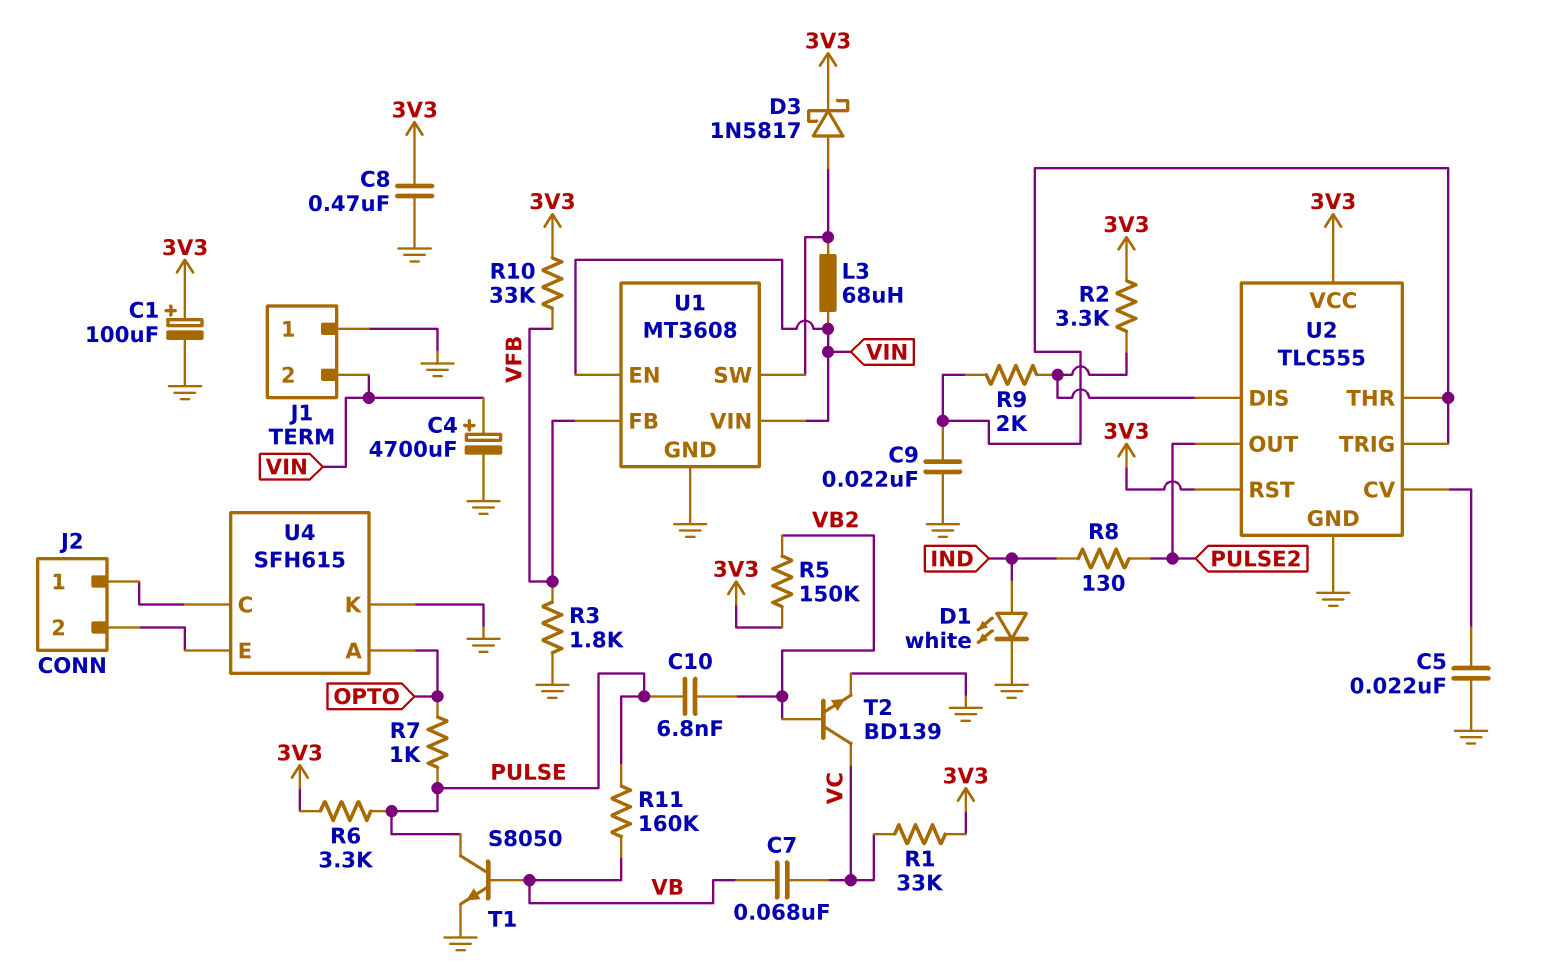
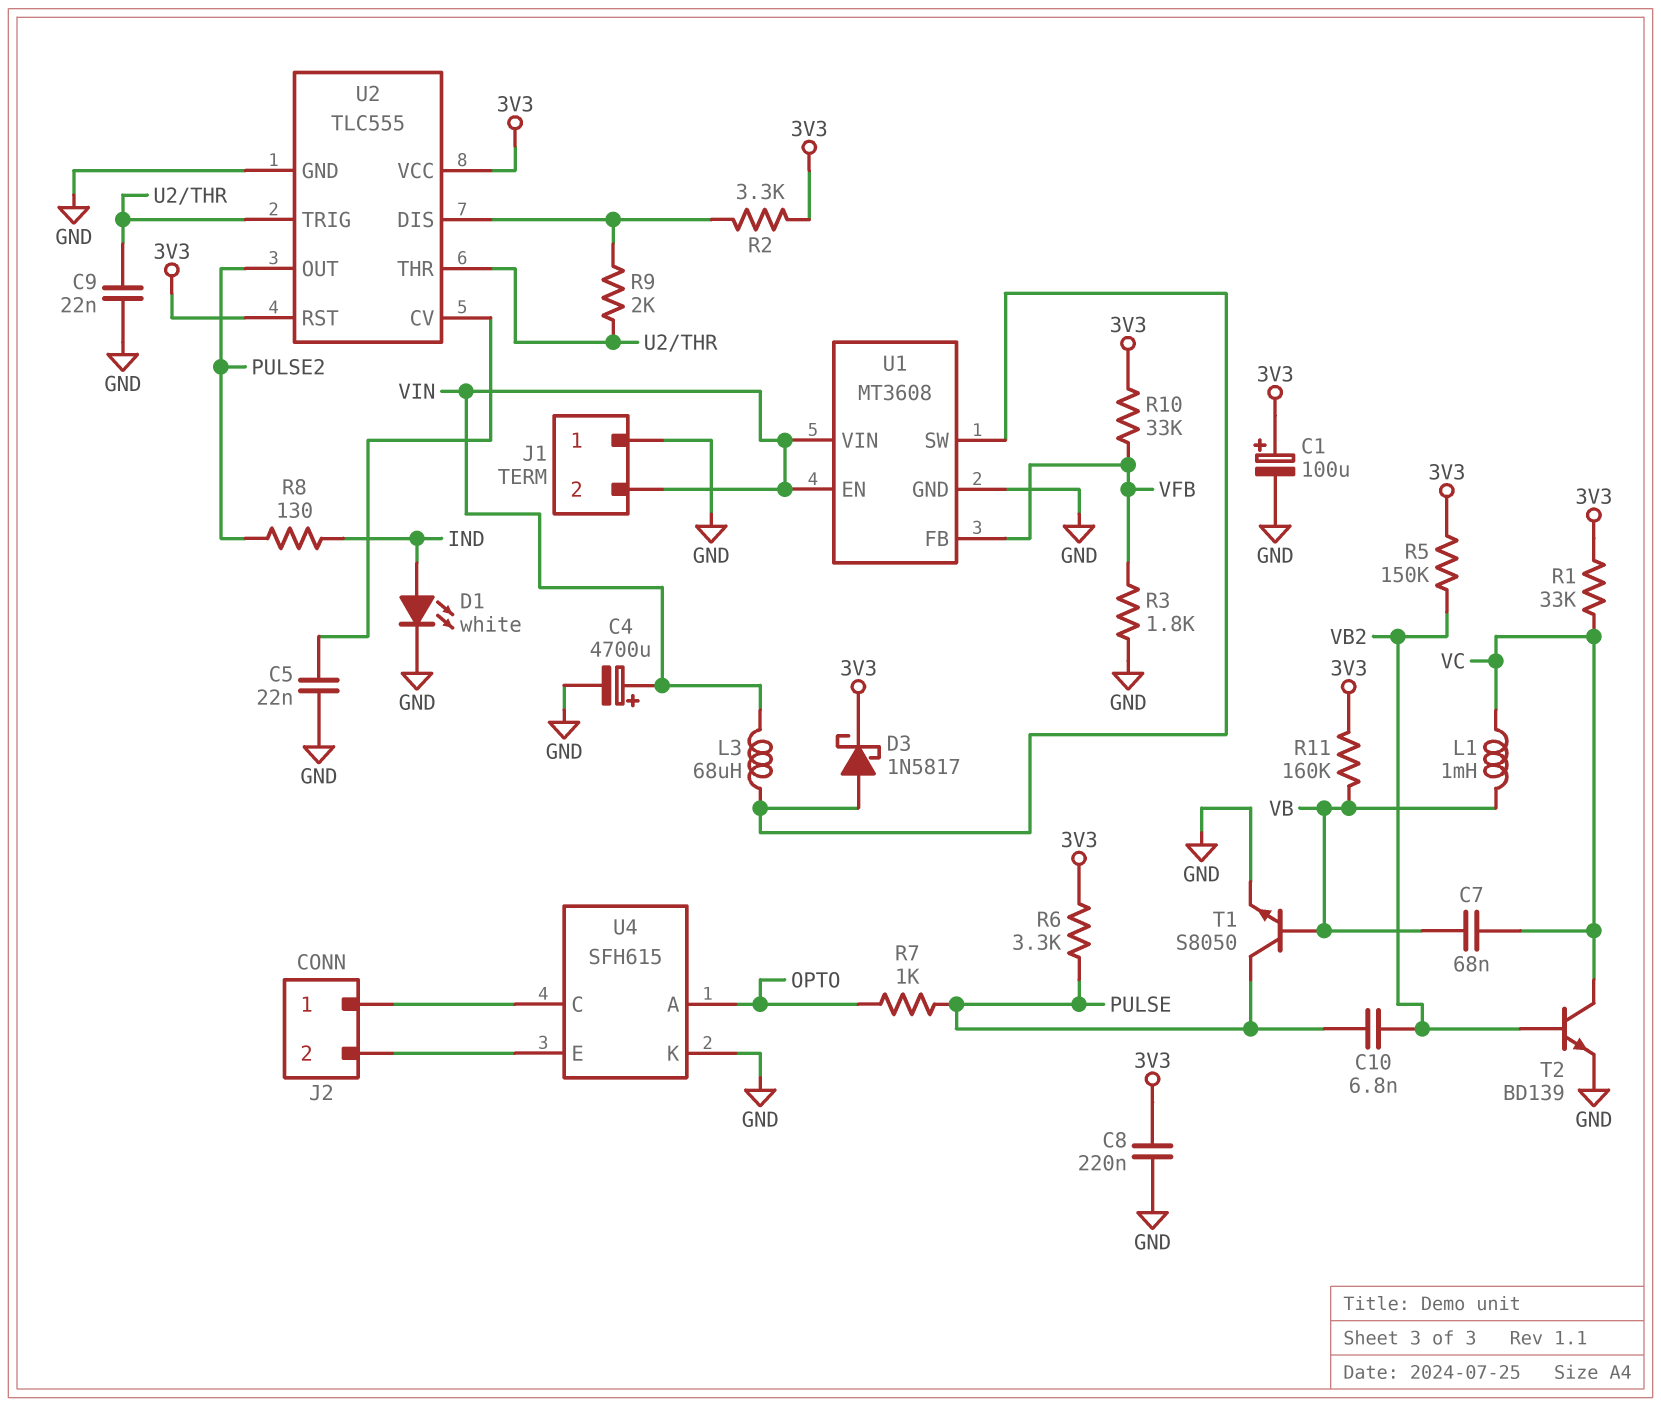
C8: 470nF (3V3, GND) -> 220nF (3V3, GND)
L1: none -> 1mH (VB, VC)
R11: 160k (PULSE, VB) -> 160k (3V3, VB)

